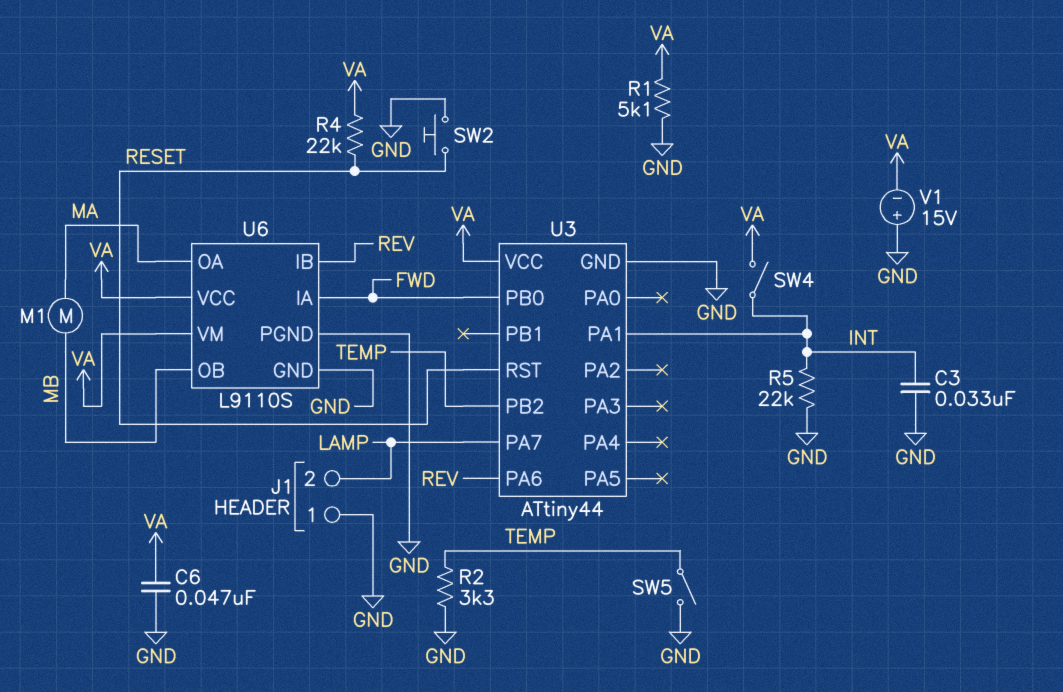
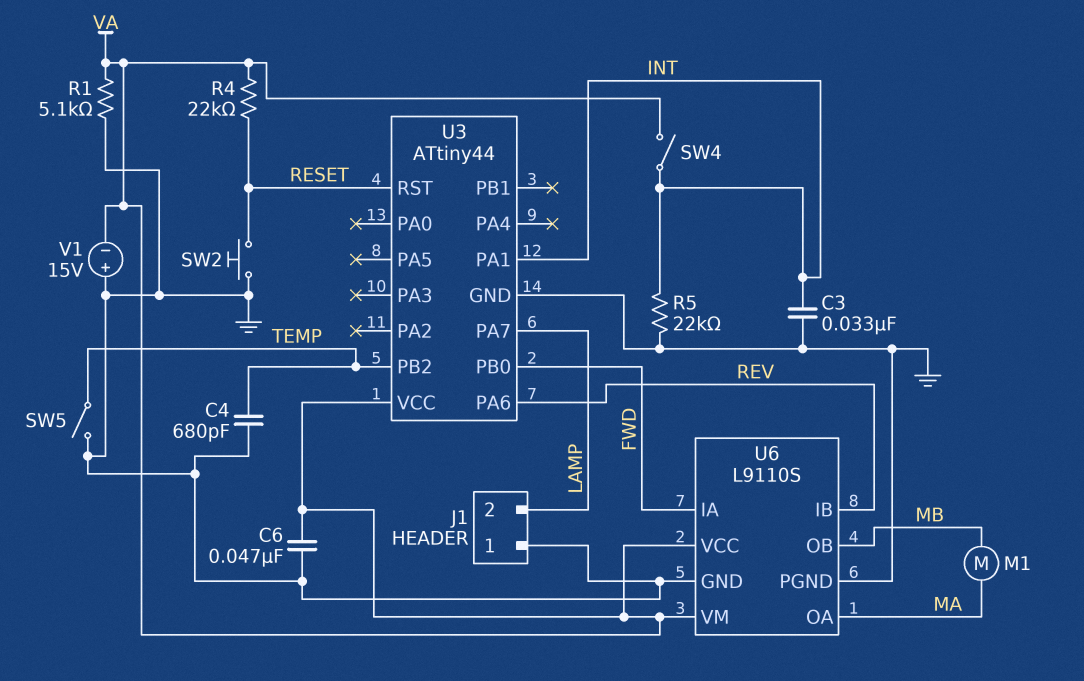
C4: none -> 680pF (GND, TEMP)
R2: 3.3k (GND, TEMP) -> none

